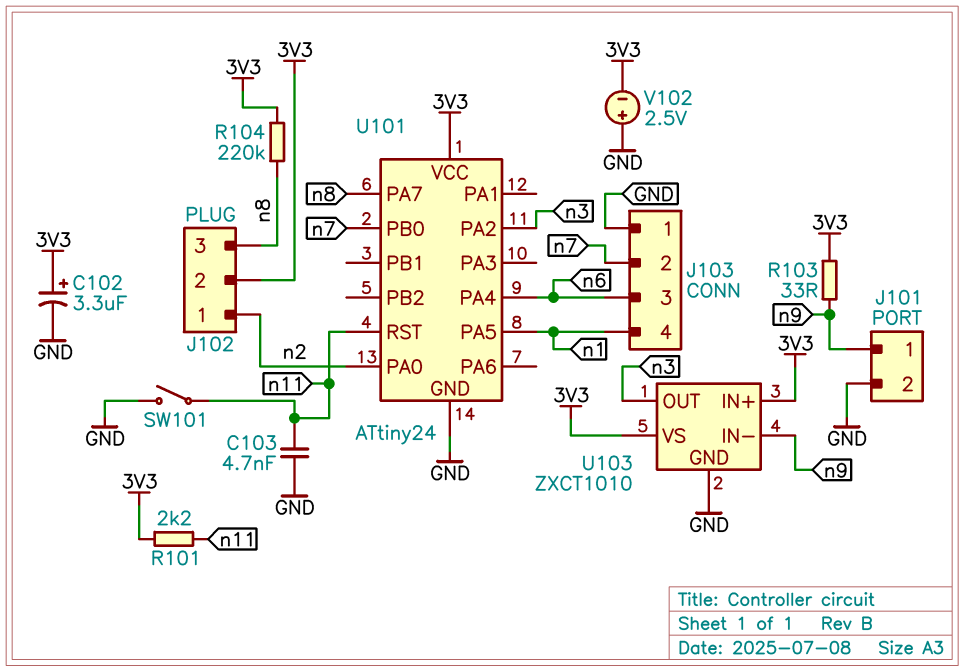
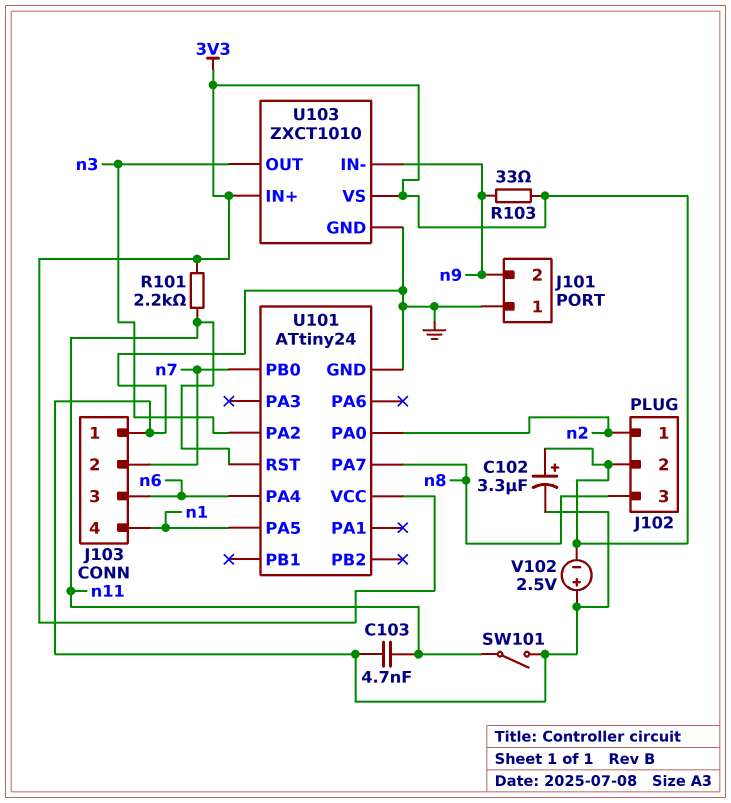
J101 pin 1: n9 -> GND
J101 pin 2: GND -> n9
R104: 220k (3V3, n8) -> none

